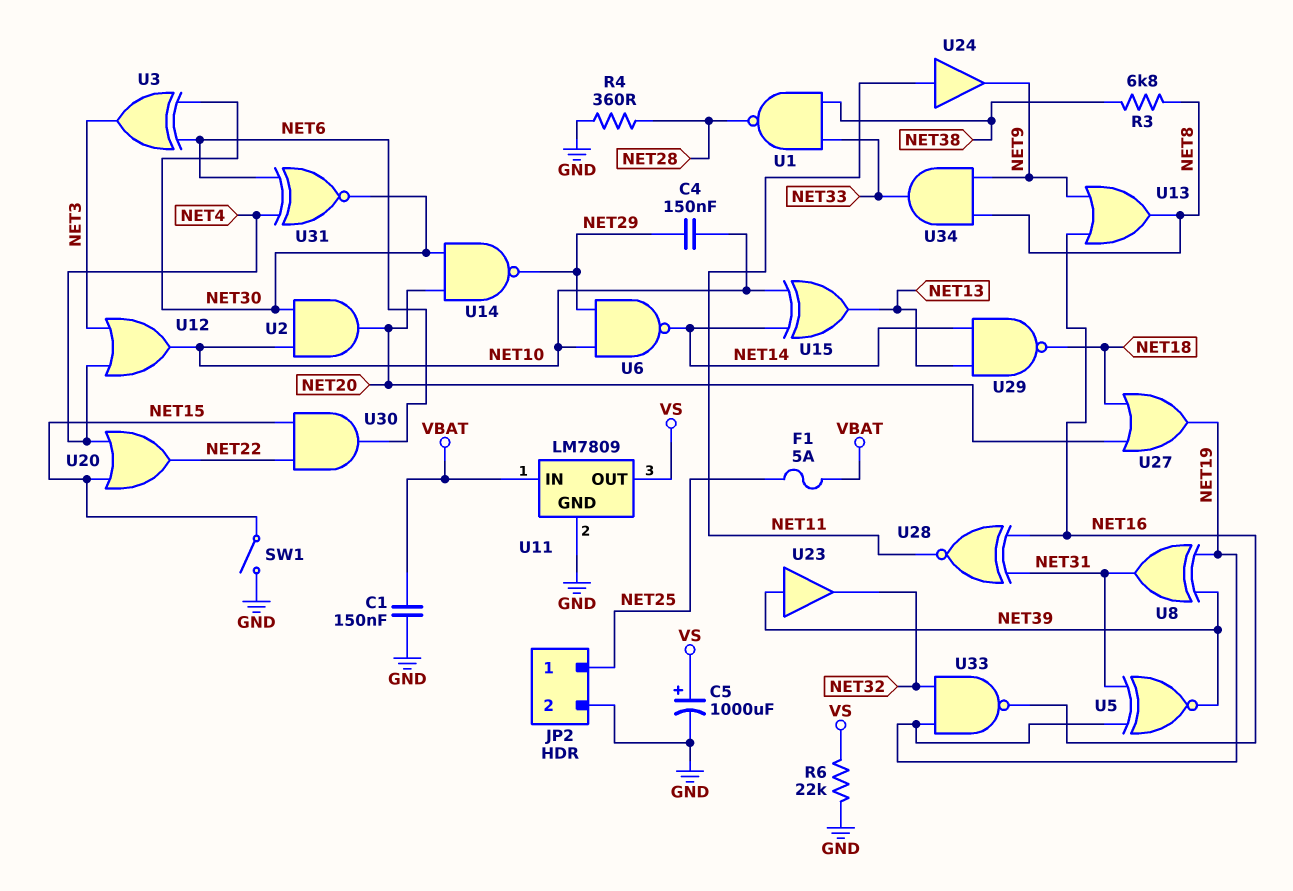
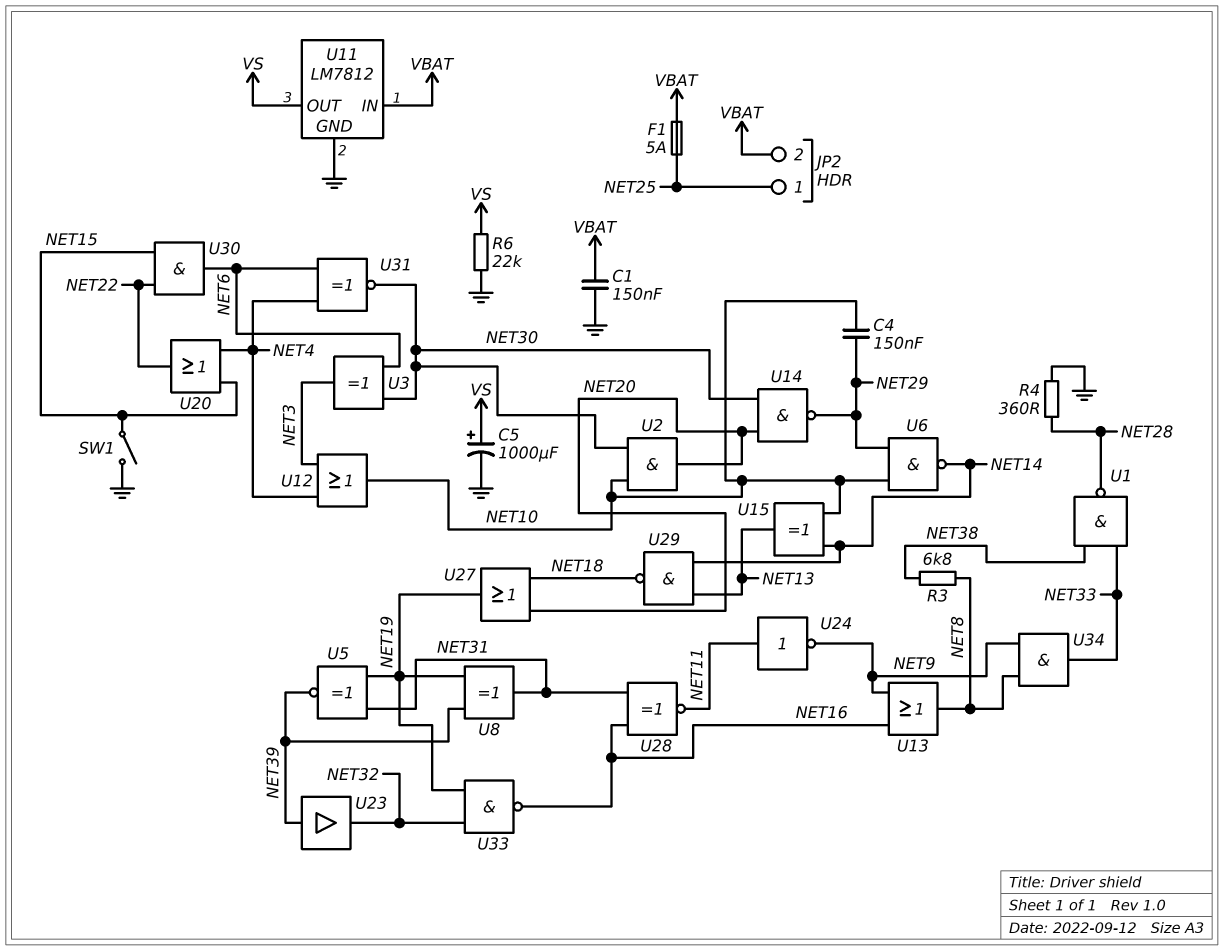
JP2 pin 2: GND -> VBAT
U11: LM7809 -> LM7812
U24: buffer (in NET11, out NET9) -> NOT (in NET11, out NET9)

